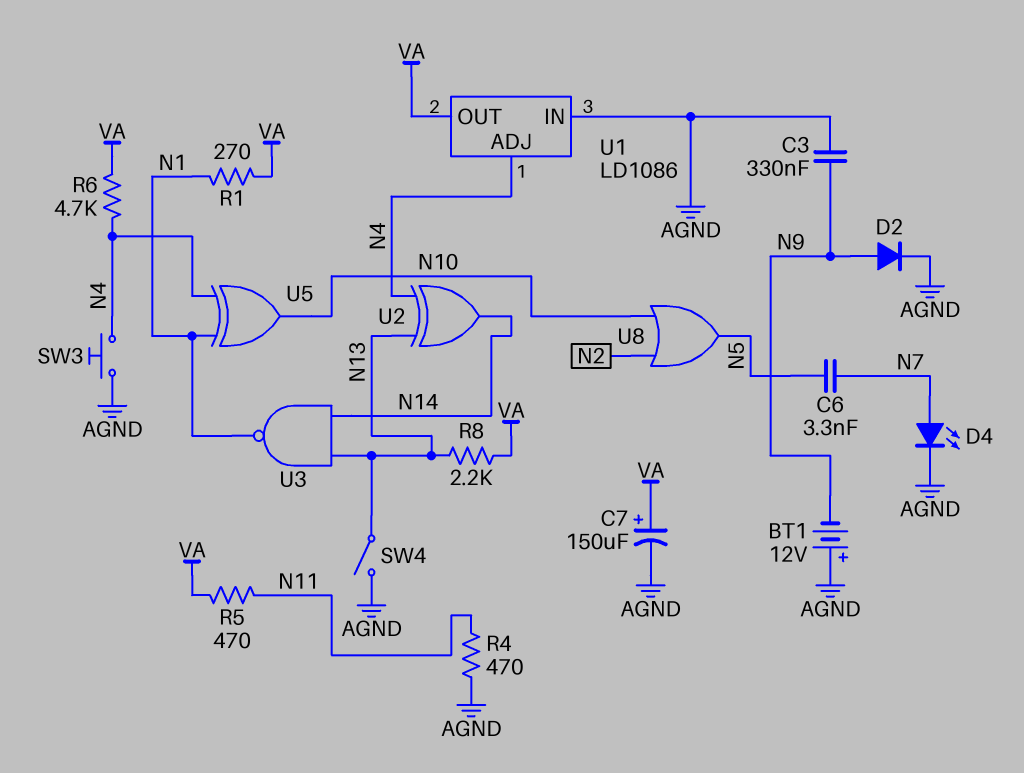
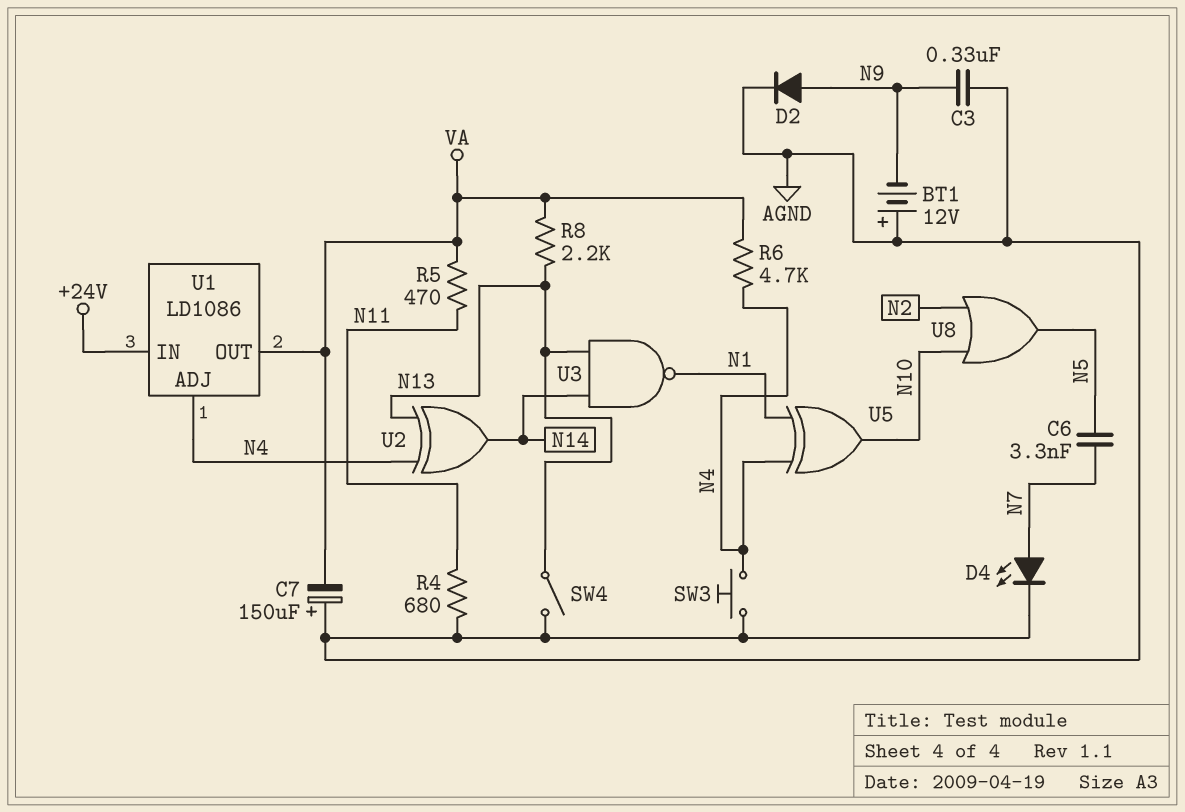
C7: 150uF (plus VA, minus AGND) -> 150uF (plus AGND, minus VA)
R1: 270 (N1, VA) -> none
R4: 470 (AGND, N11) -> 680 (AGND, N11)
U1 pin IN: AGND -> +24V

